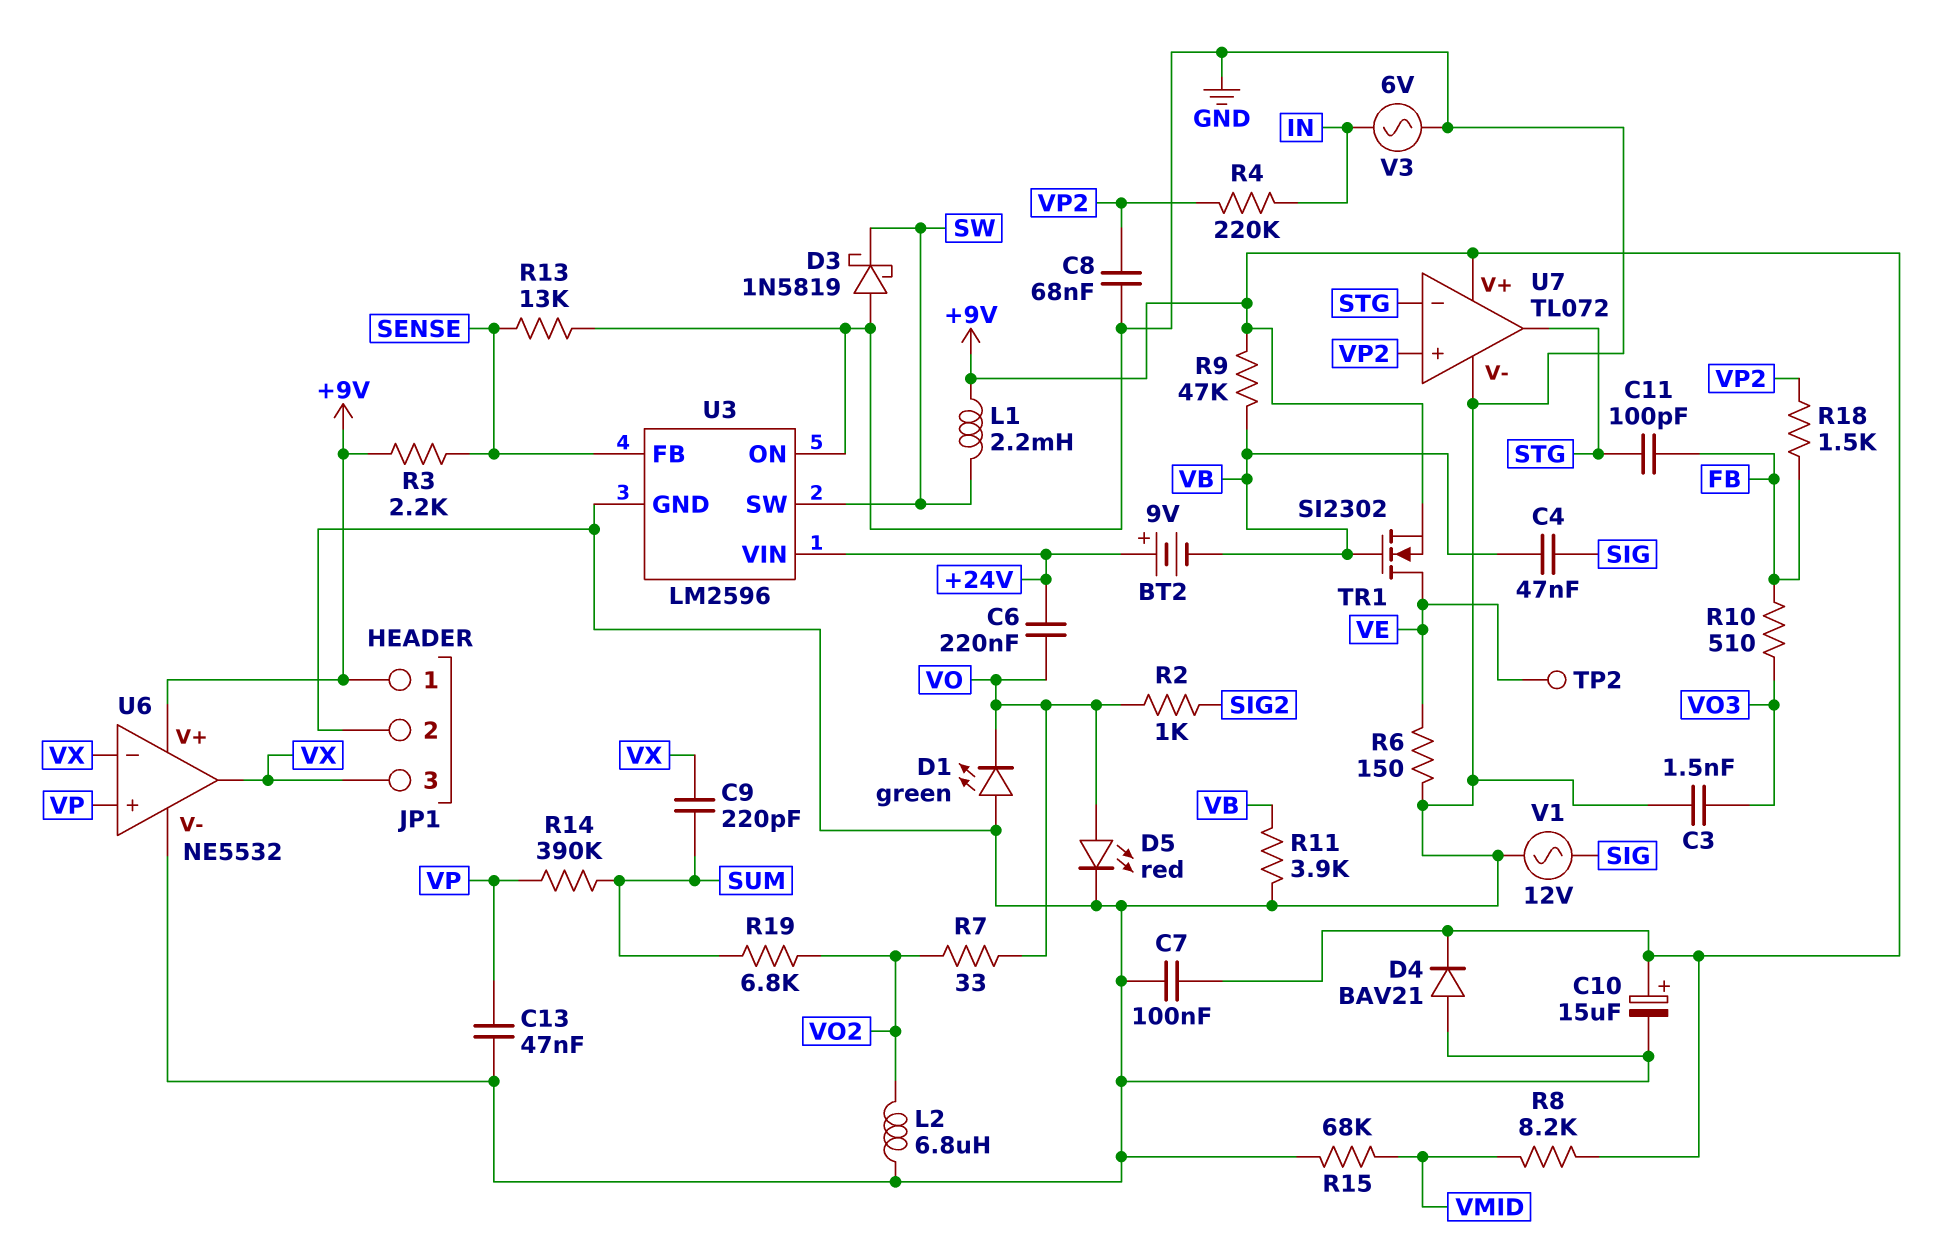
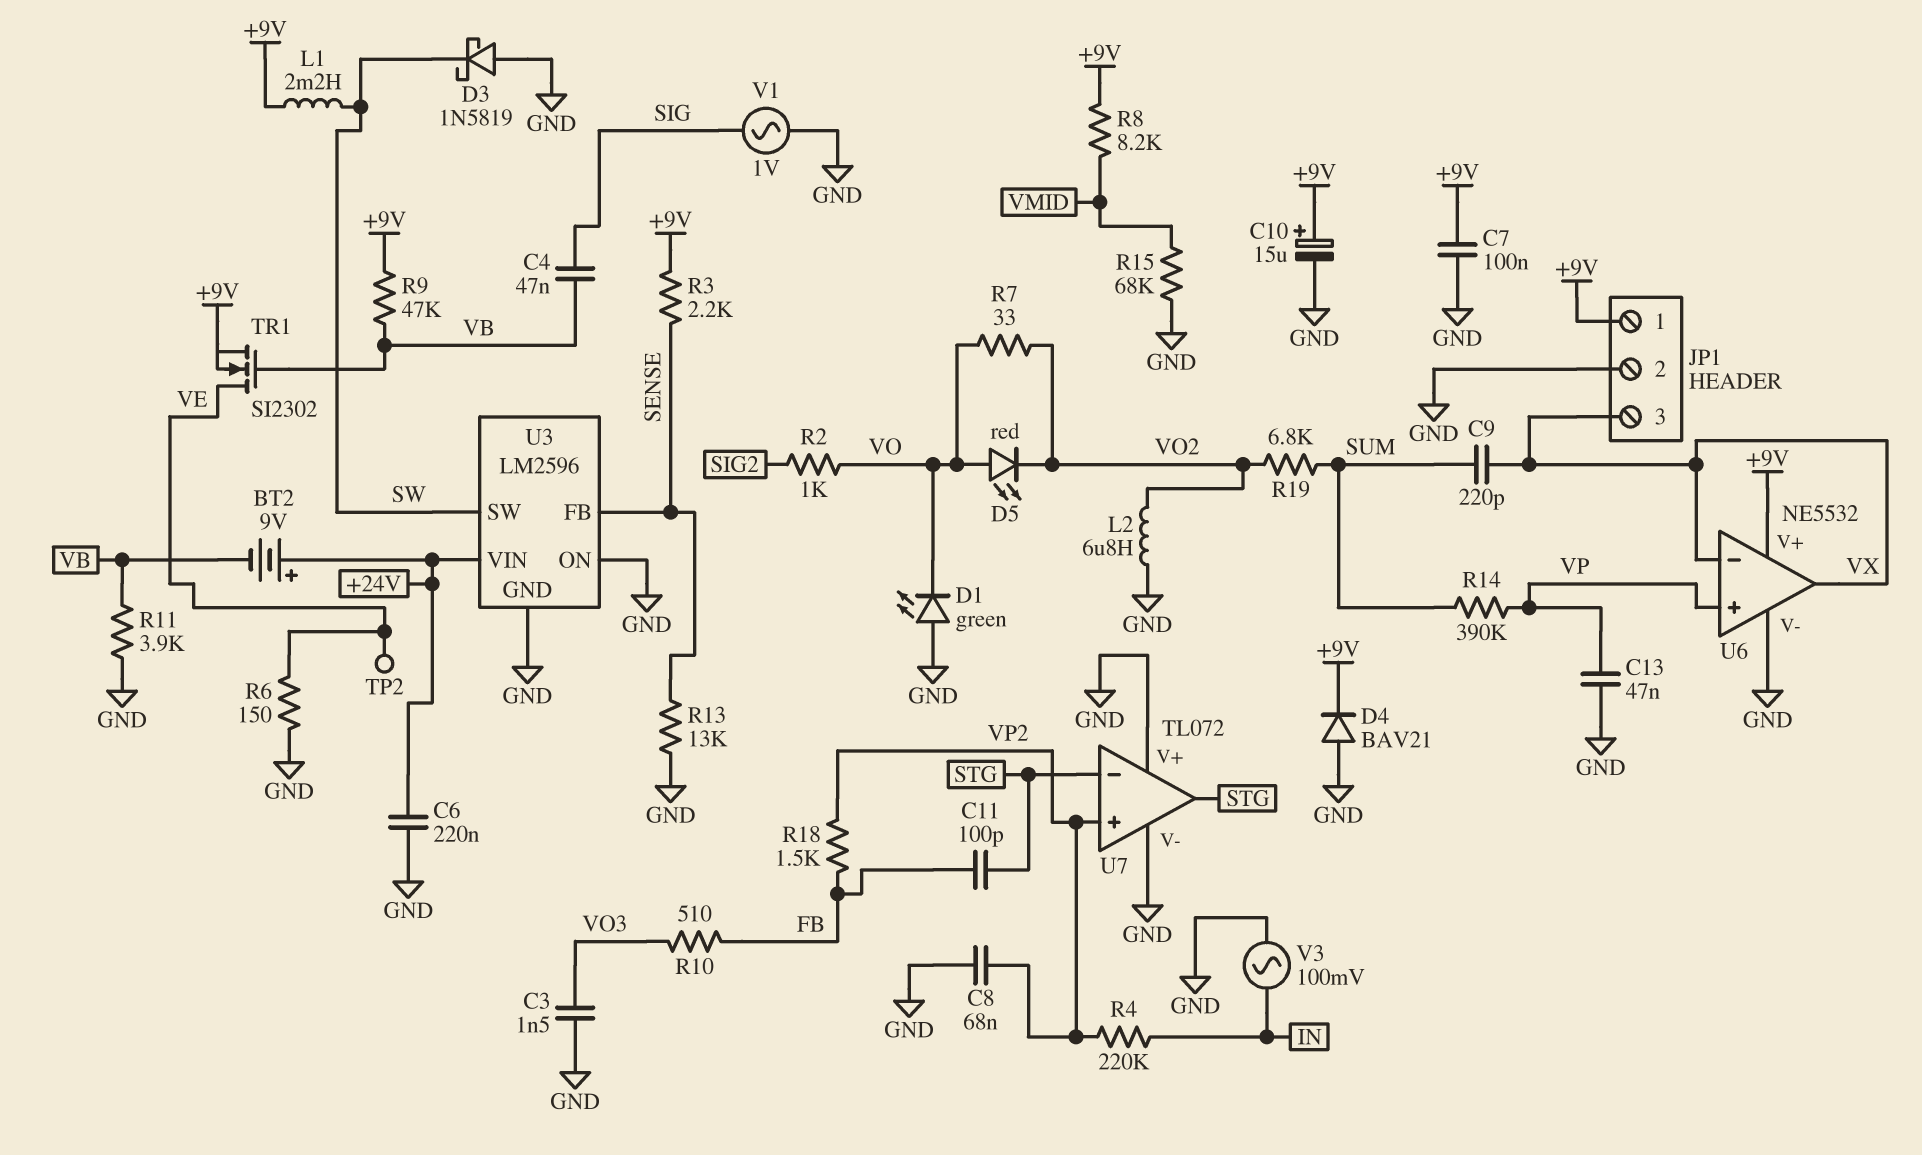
C6: 220nF (+24V, VO) -> 220nF (+24V, GND)
D5: LED red (A VO, K GND) -> LED red (A VO, K VO2)
U7 pin V+: +9V -> GND
V1: AC 12V (GND, SIG) -> AC 1V (GND, SIG)
V3: AC 6V (GND, IN) -> AC 100mV (GND, IN)

